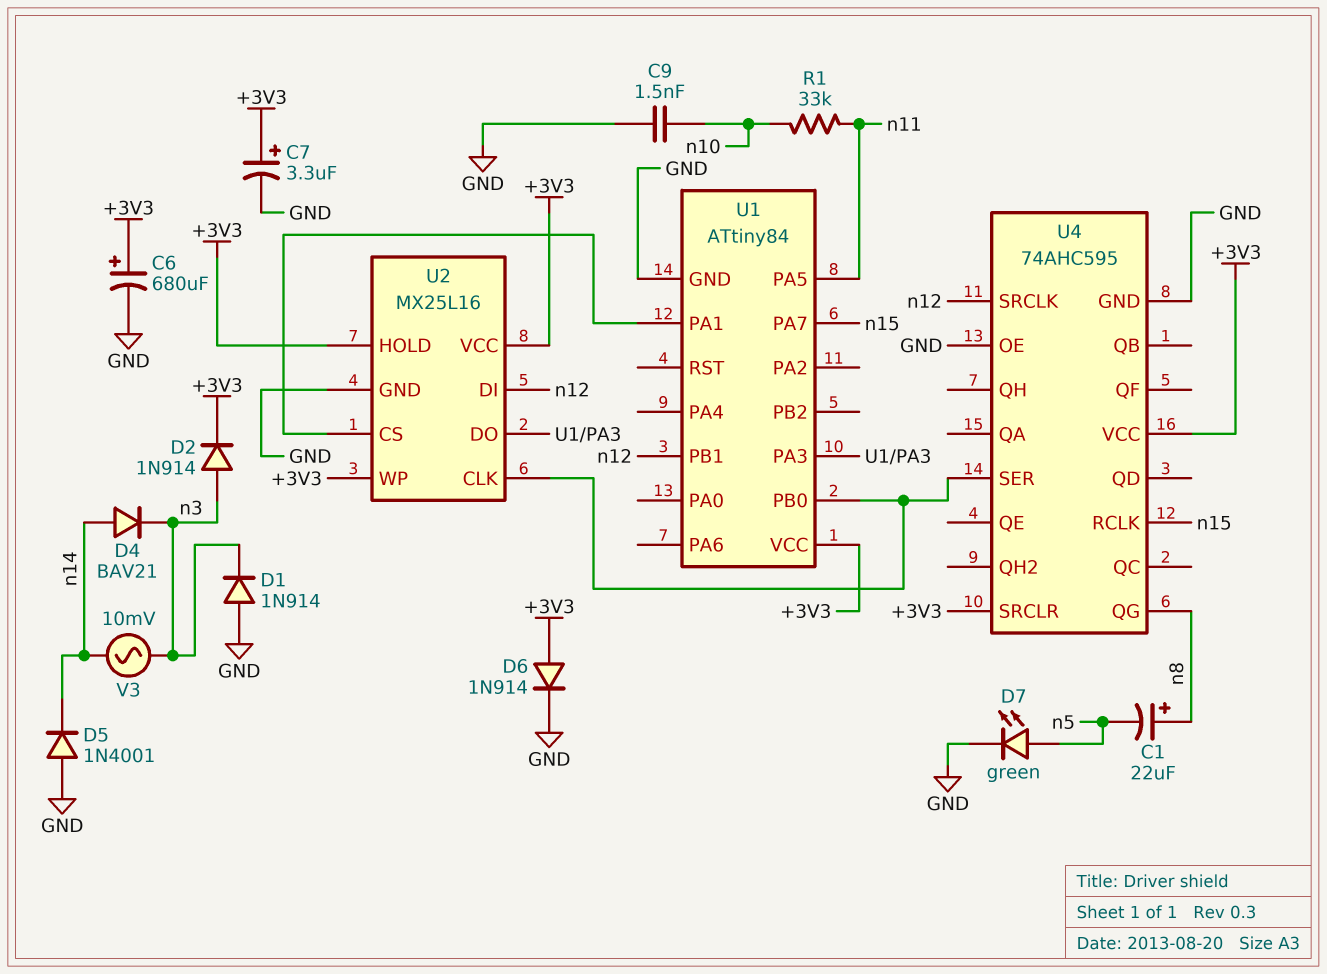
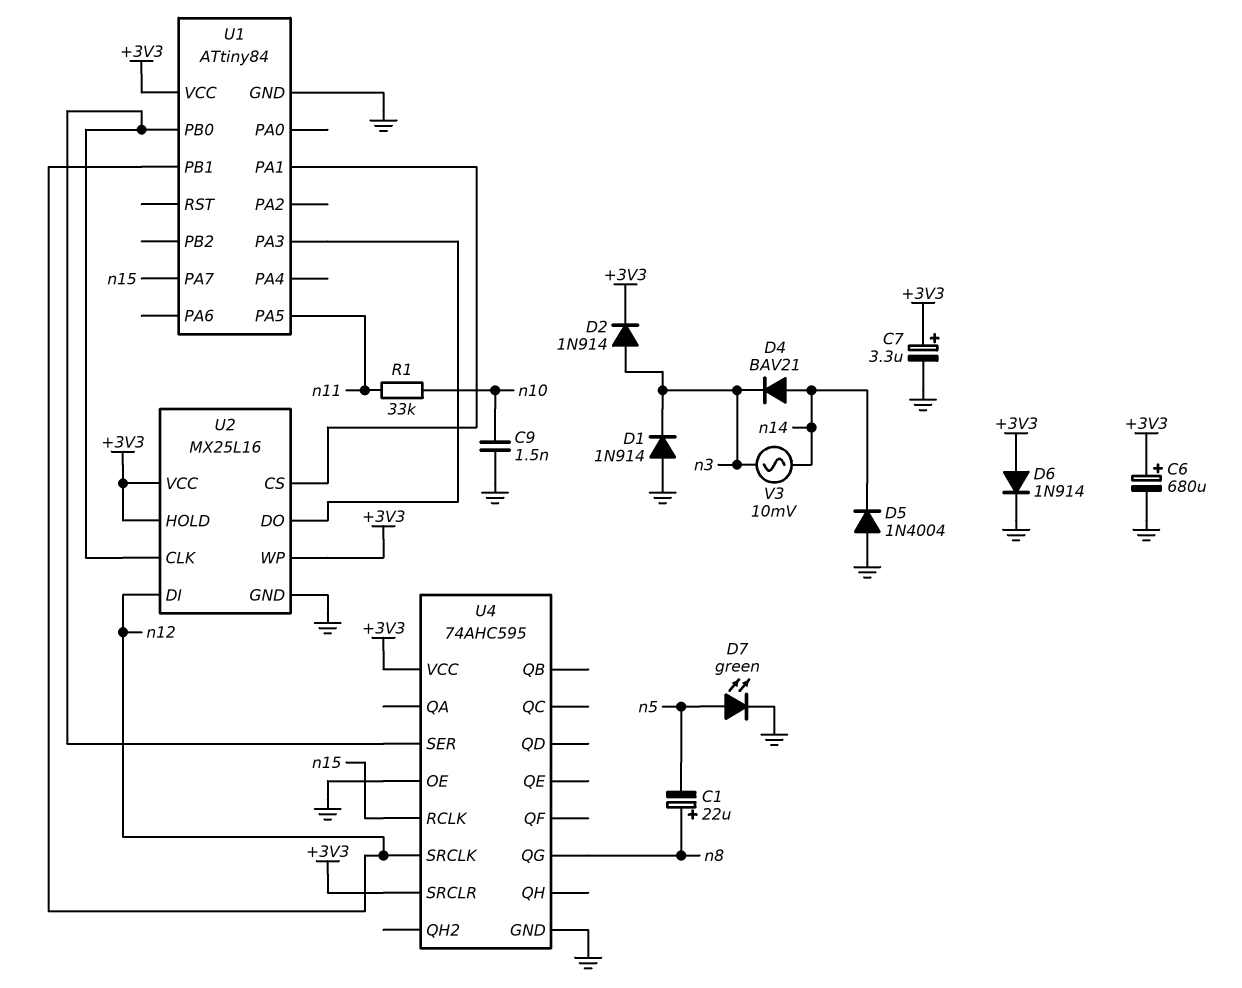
D5: diode 1N4001 (A GND, K n14) -> diode 1N4004 (A GND, K n14)

